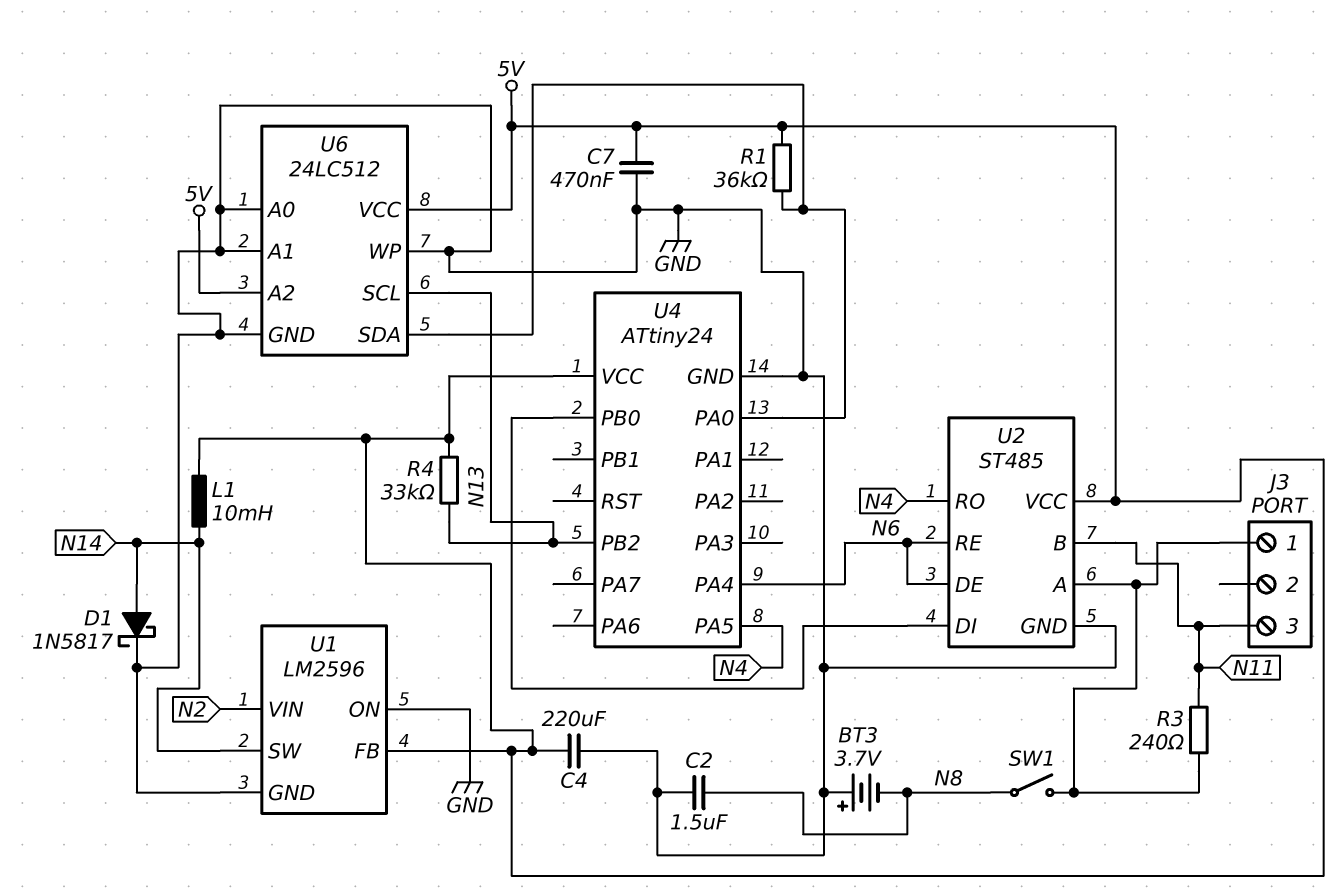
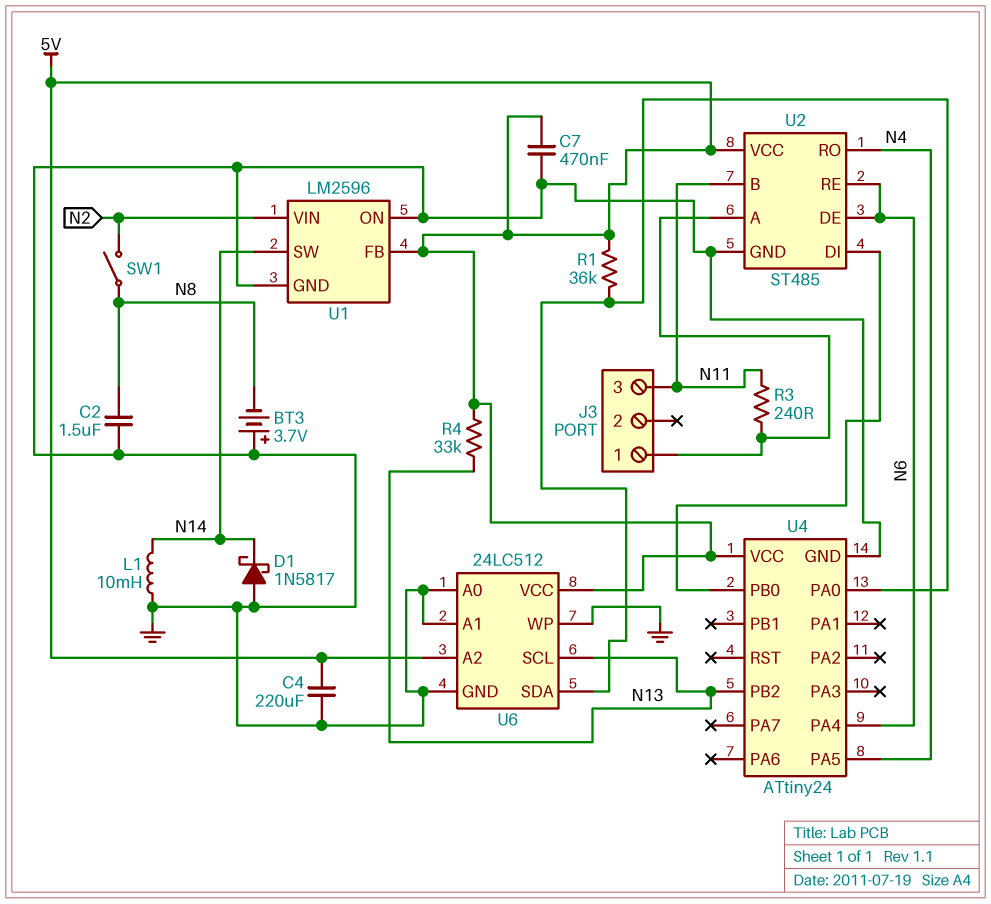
D1: schottky 1N5817 (A N14, K GND) -> schottky 1N5817 (A GND, K N14)
L1: 10mH (5V, N14) -> 10mH (GND, N14)
SW1: switch (J3/1, N8) -> switch (N2, N8)

